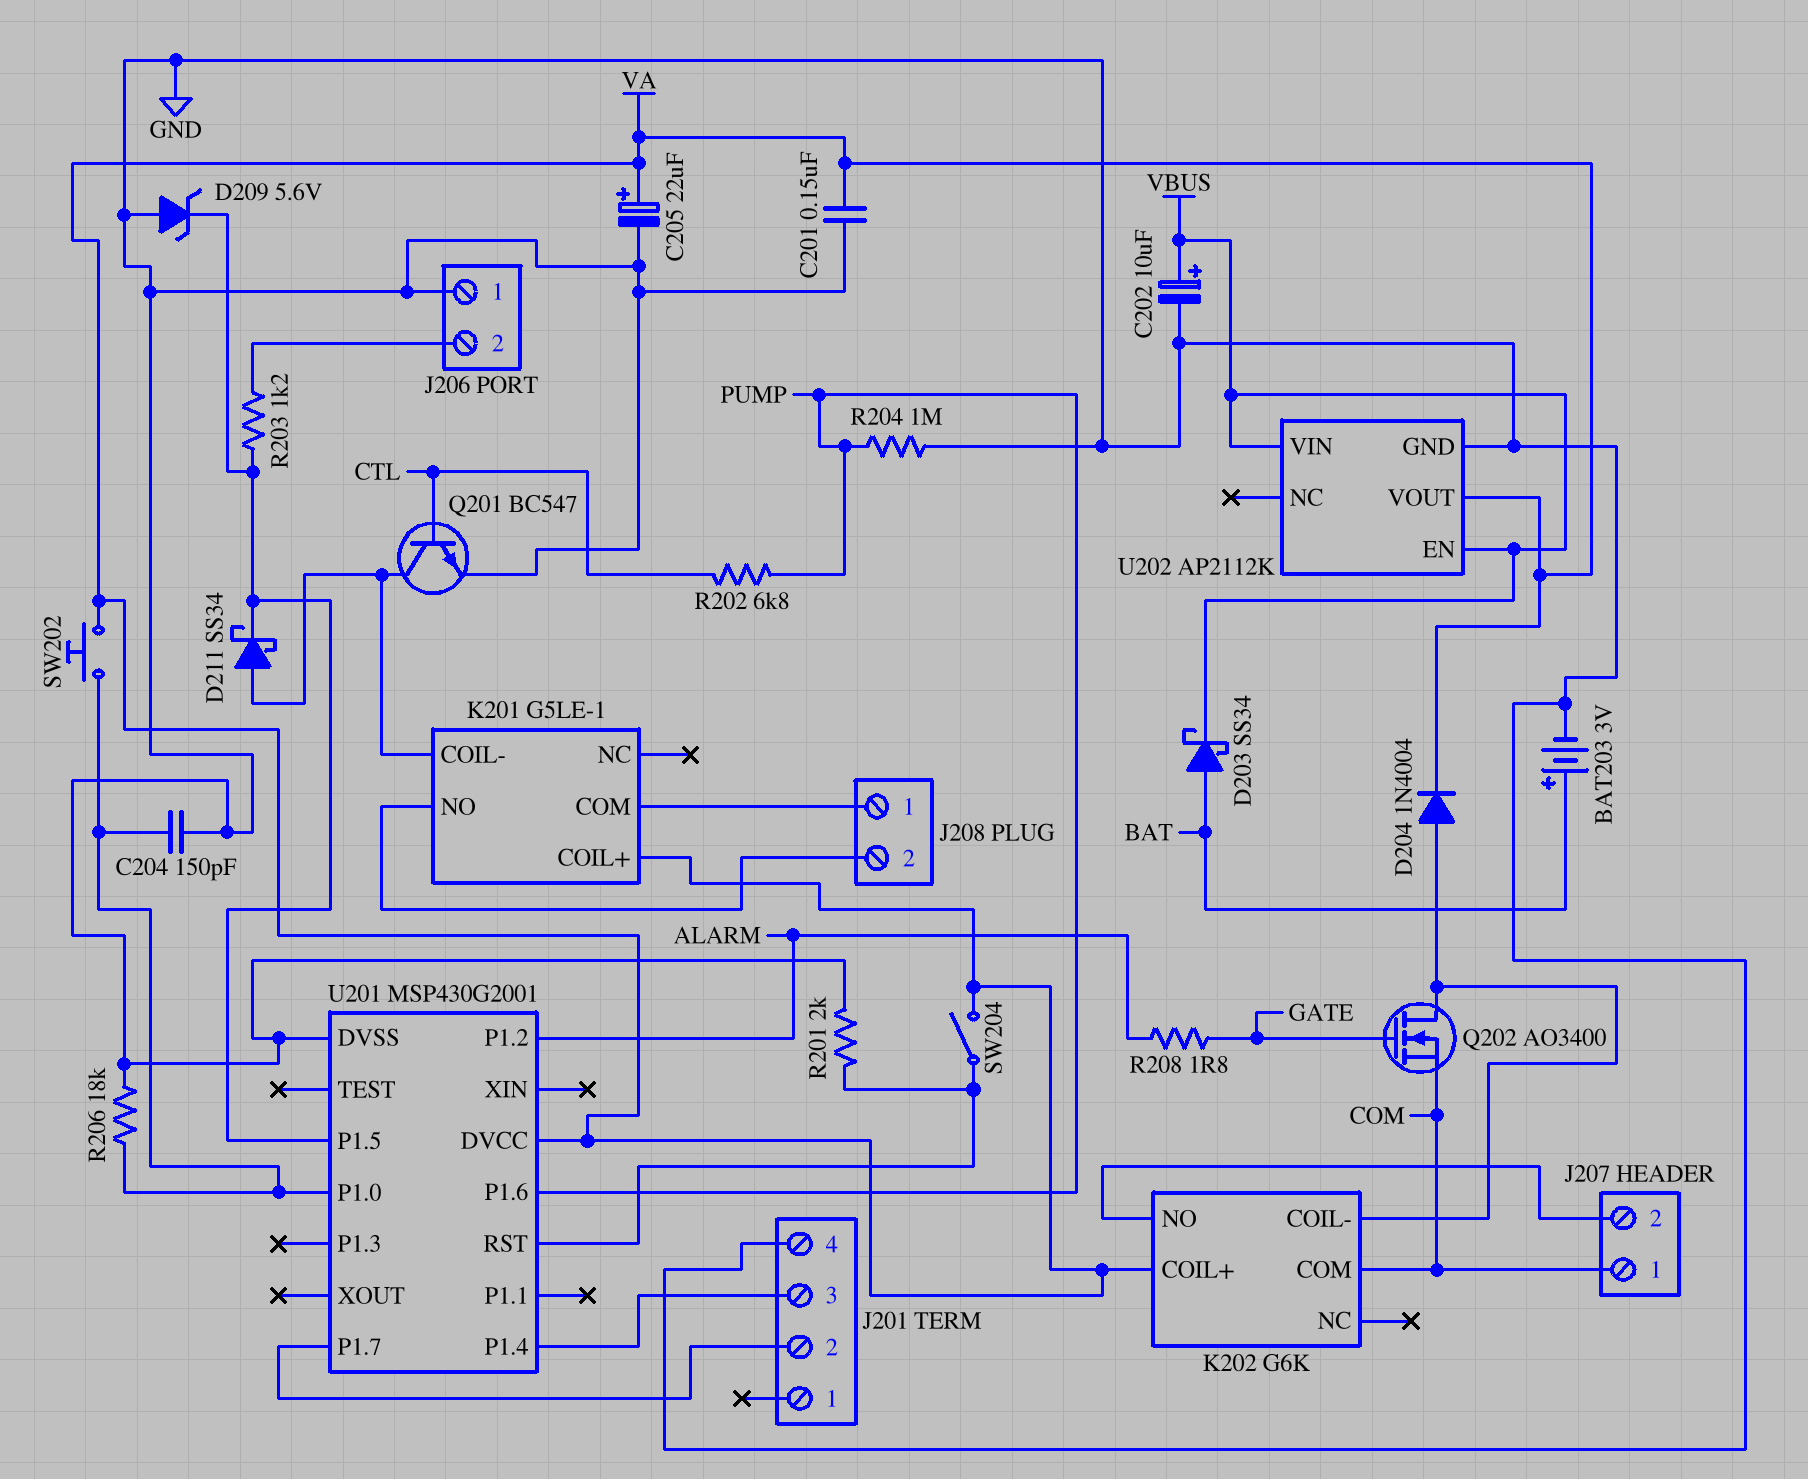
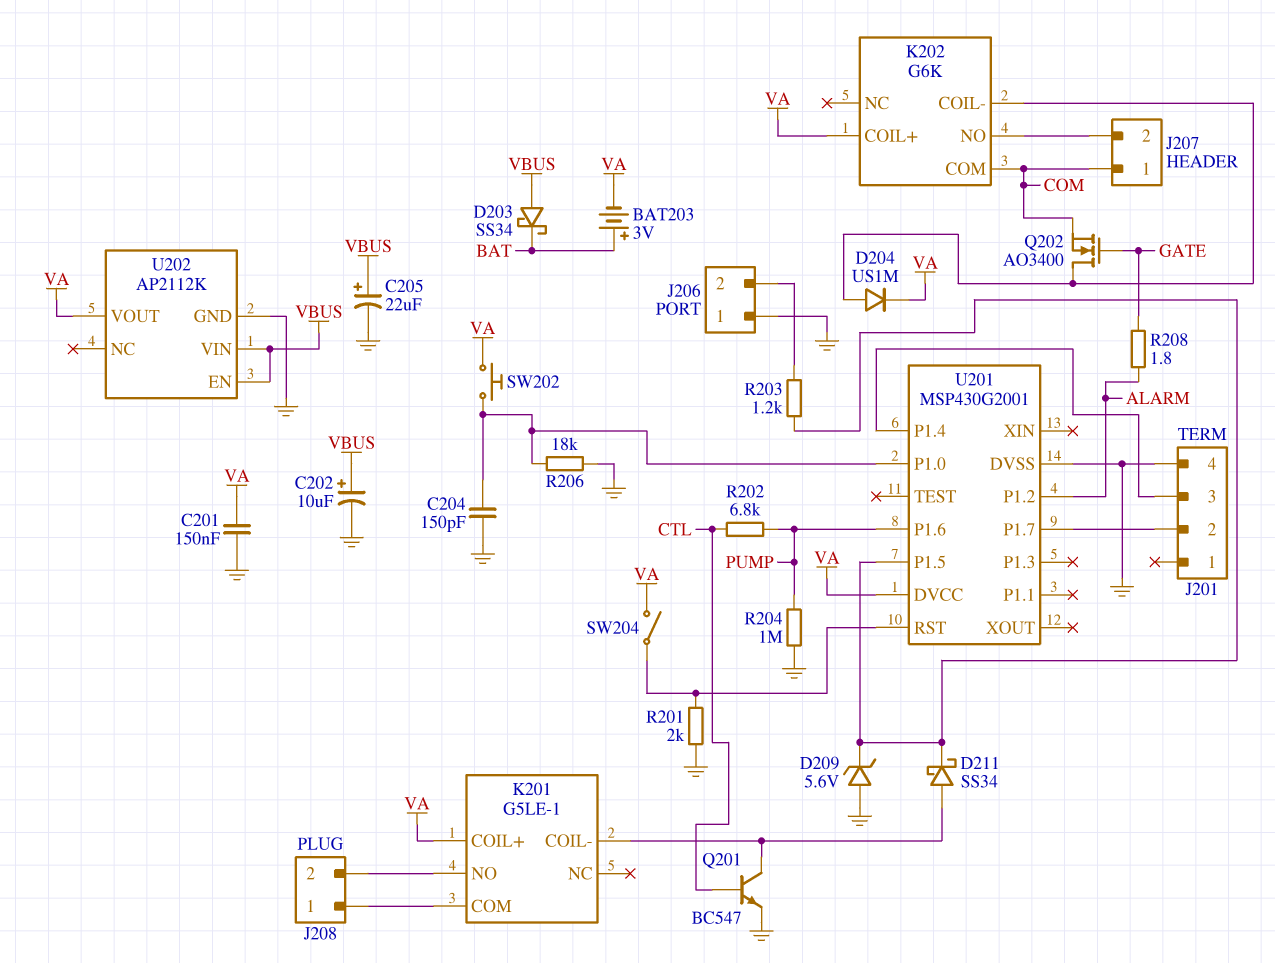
BAT203: 3V (plus BAT, minus GND) -> 3V (plus BAT, minus VA)
C205: 22uF (plus VA, minus GND) -> 22uF (plus VBUS, minus GND)
D203: schottky SS34 (A BAT, K VBUS) -> schottky SS34 (A VBUS, K BAT)
D204: diode 1N4004 (A K202/COIL-, K VA) -> diode US1M (A K202/COIL-, K VA)

